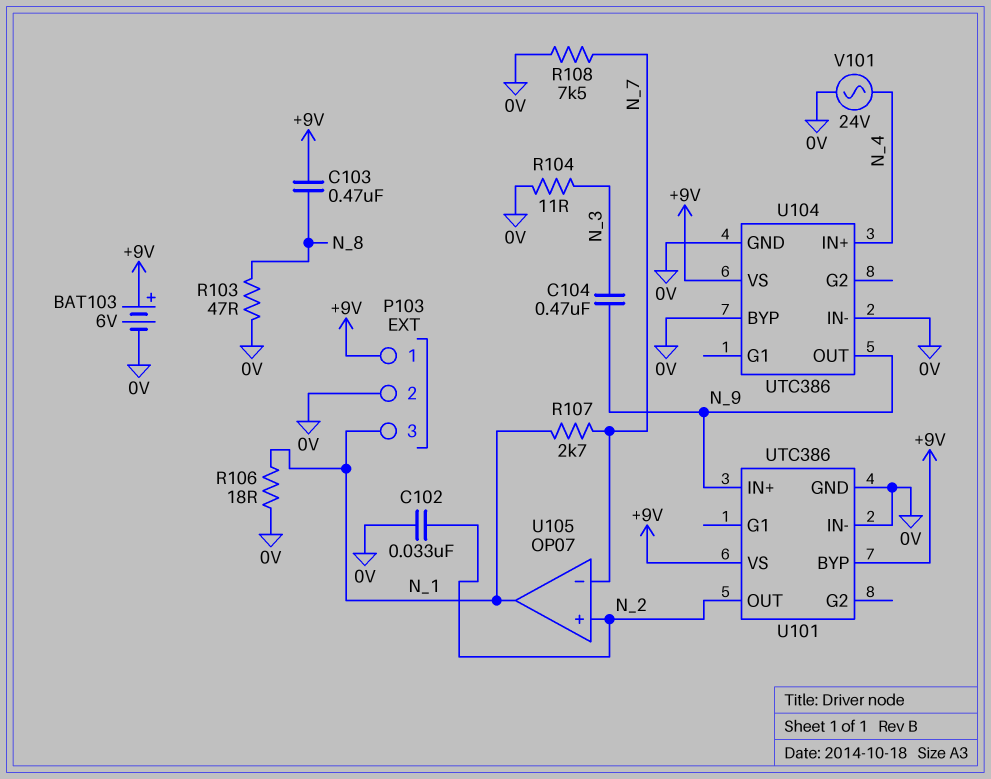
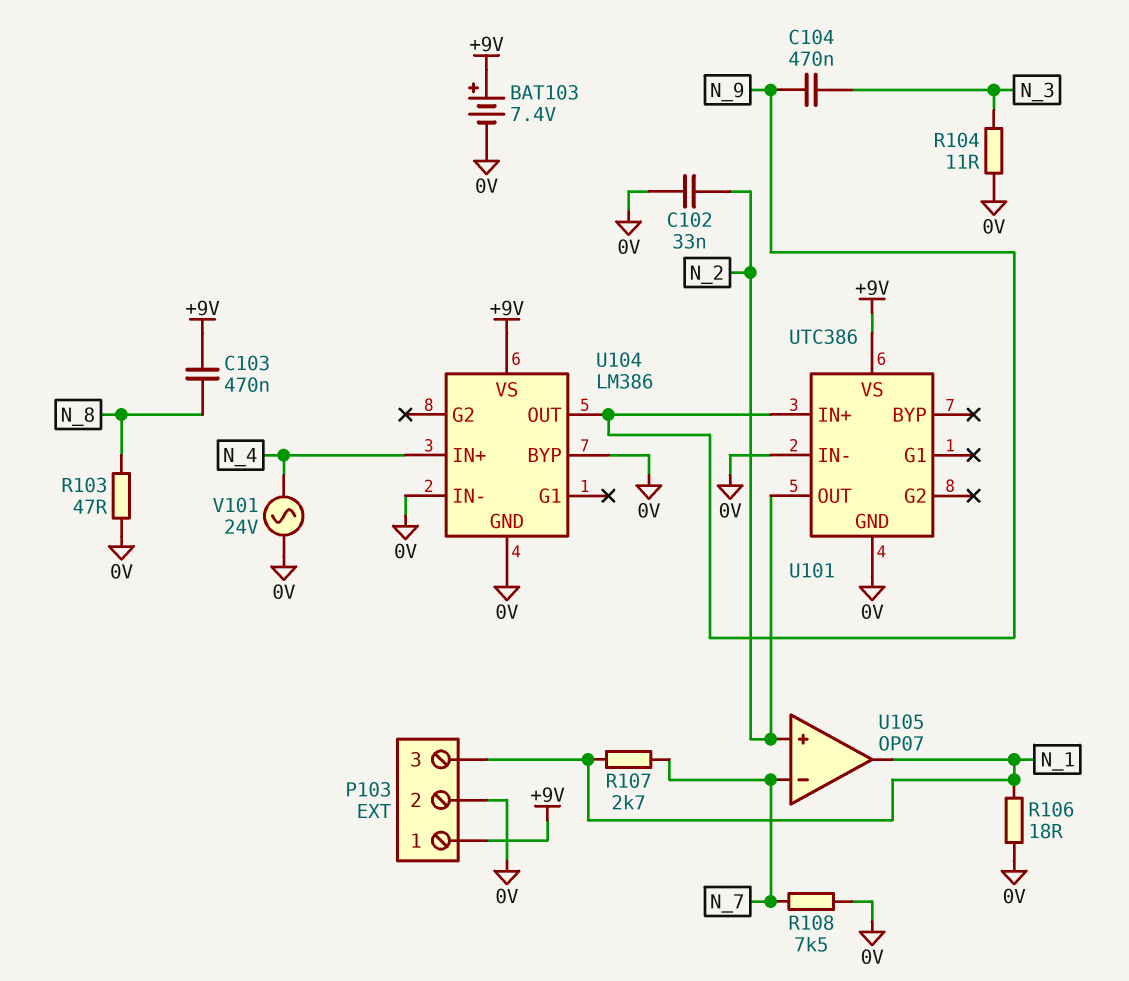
BAT103: 6V (plus +9V, minus 0V) -> 7.4V (plus +9V, minus 0V)
U101 pin BYP: +9V -> none
U104: UTC386 -> LM386

